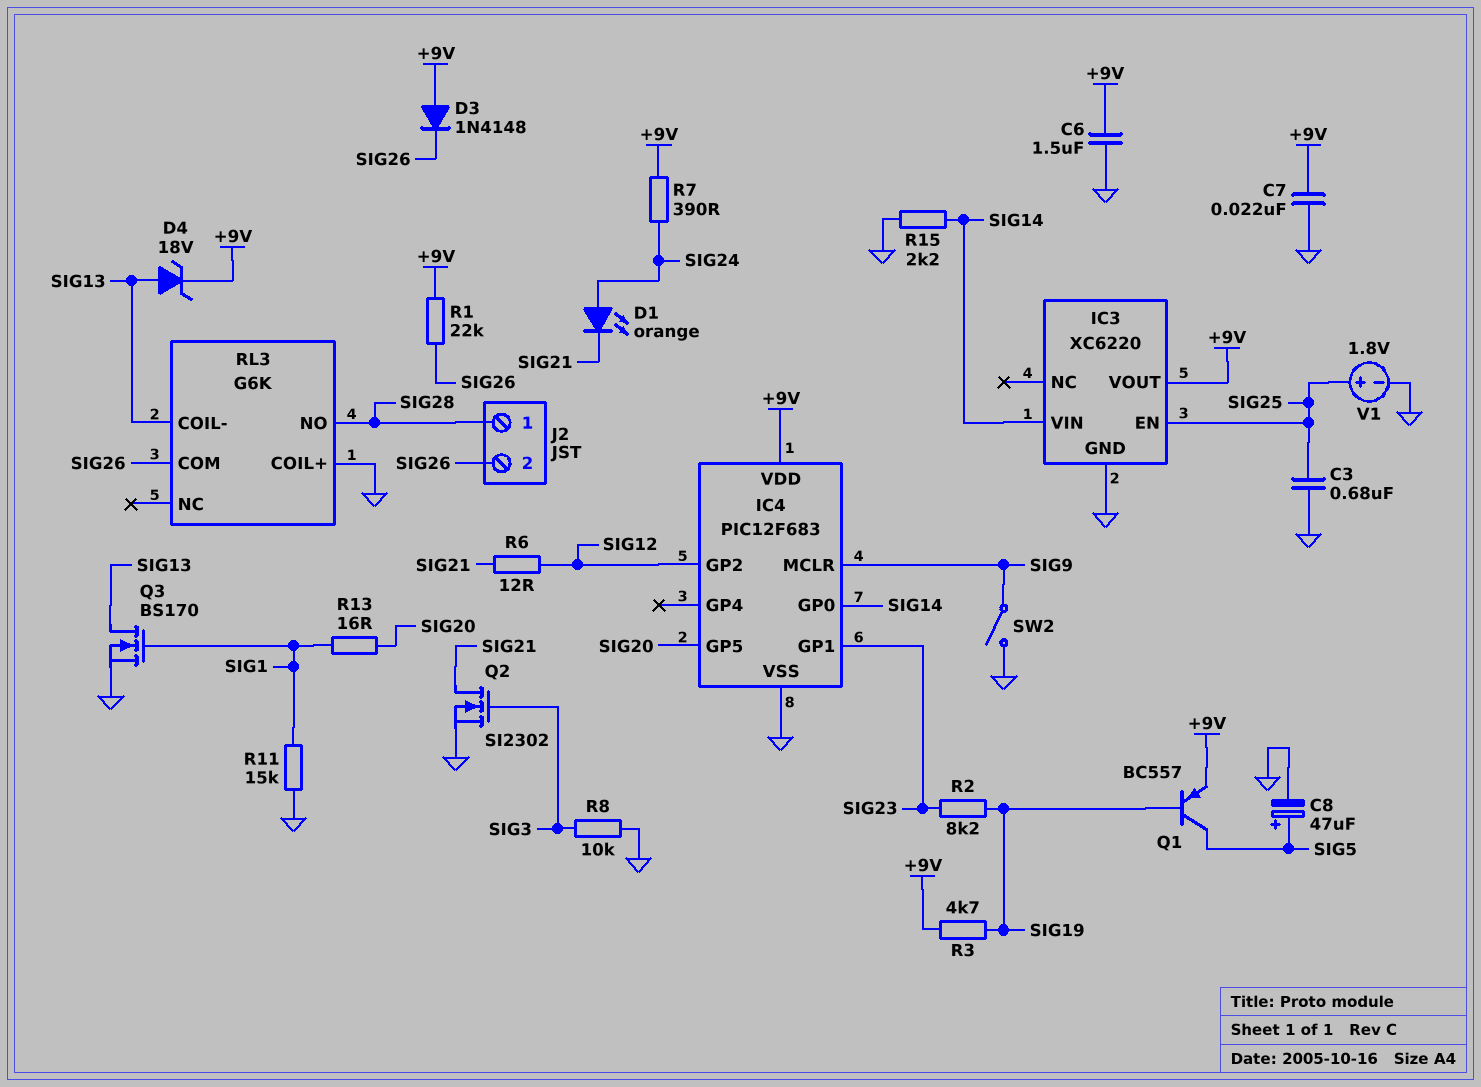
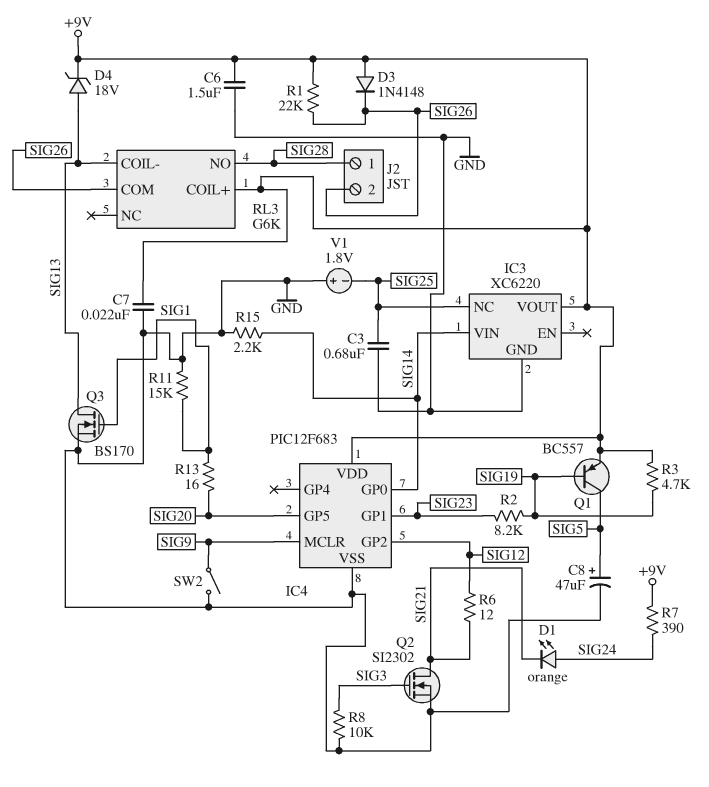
IC3 pin EN: SIG25 -> none
IC3 pin NC: none -> SIG25
RL3 pin COIL+: GND -> +9V
V1: 1.8V (plus SIG25, minus GND) -> 1.8V (plus GND, minus SIG25)

